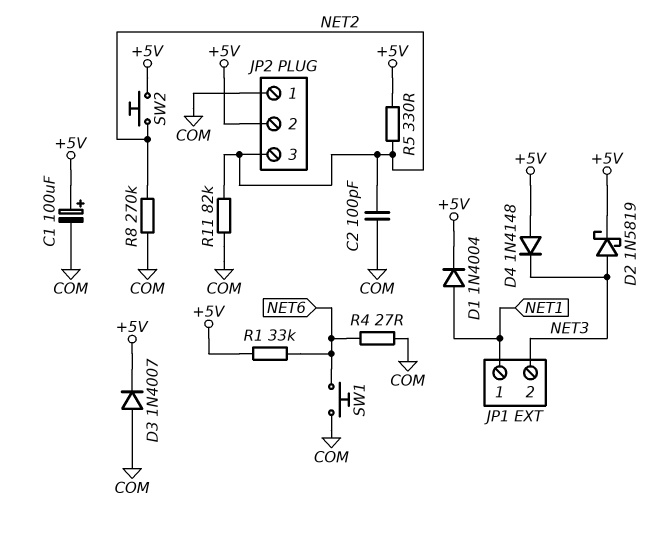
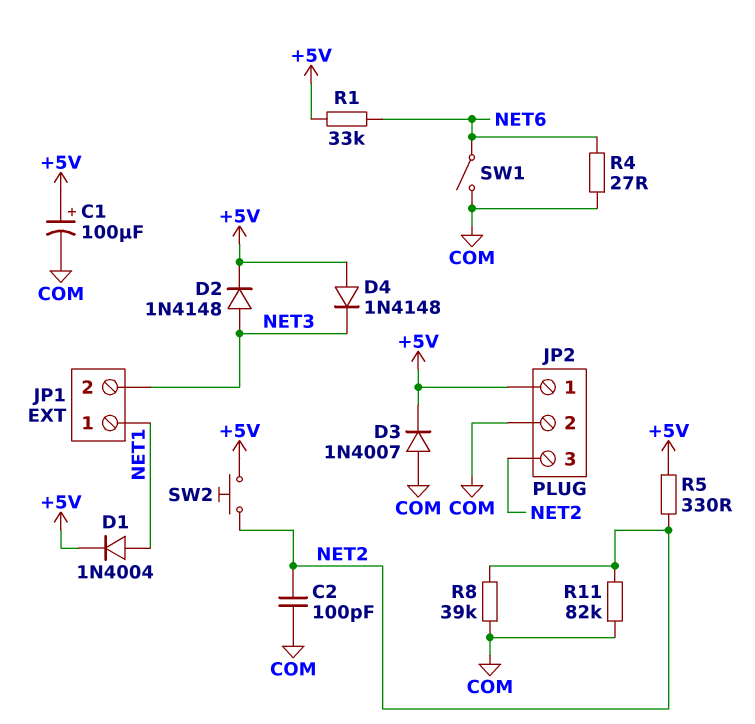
D2: schottky 1N5819 (A NET3, K +5V) -> diode 1N4148 (A NET3, K +5V)
JP2 pin 1: COM -> +5V
JP2 pin 2: +5V -> COM
R8: 270k (COM, NET2) -> 39k (COM, NET2)
SW1: button (COM, NET6) -> switch (COM, NET6)

